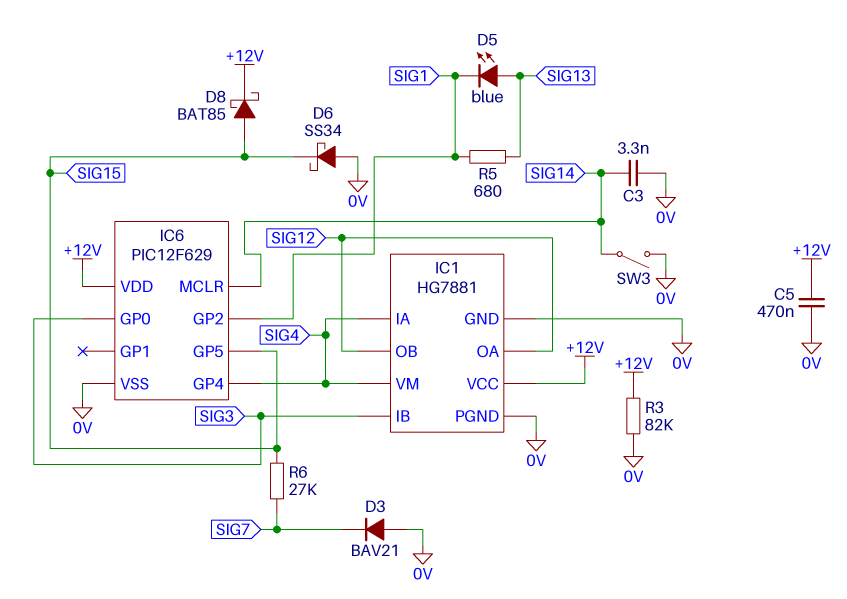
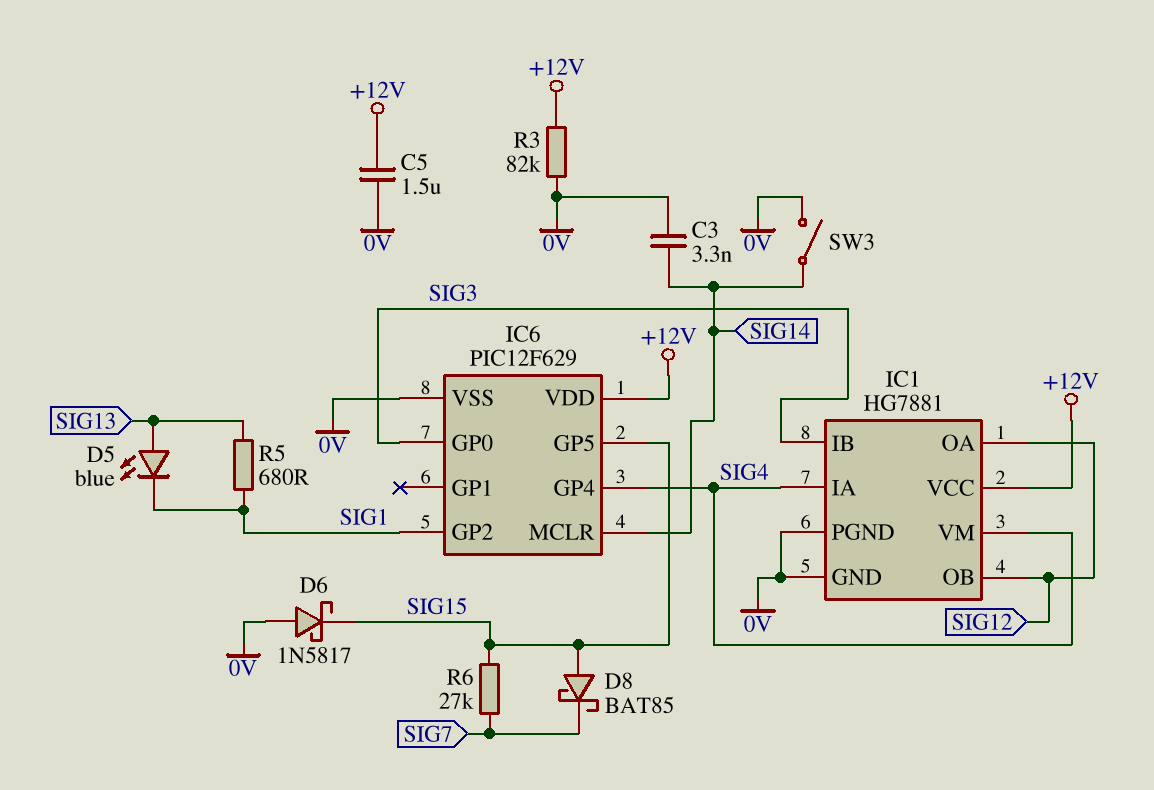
C5: 470nF (+12V, 0V) -> 1.5uF (+12V, 0V)
D3: diode BAV21 (A 0V, K SIG7) -> none
D6: schottky SS34 (A 0V, K SIG15) -> schottky 1N5817 (A 0V, K SIG15)
D8: schottky BAT85 (A SIG15, K +12V) -> schottky BAT85 (A SIG15, K SIG7)

